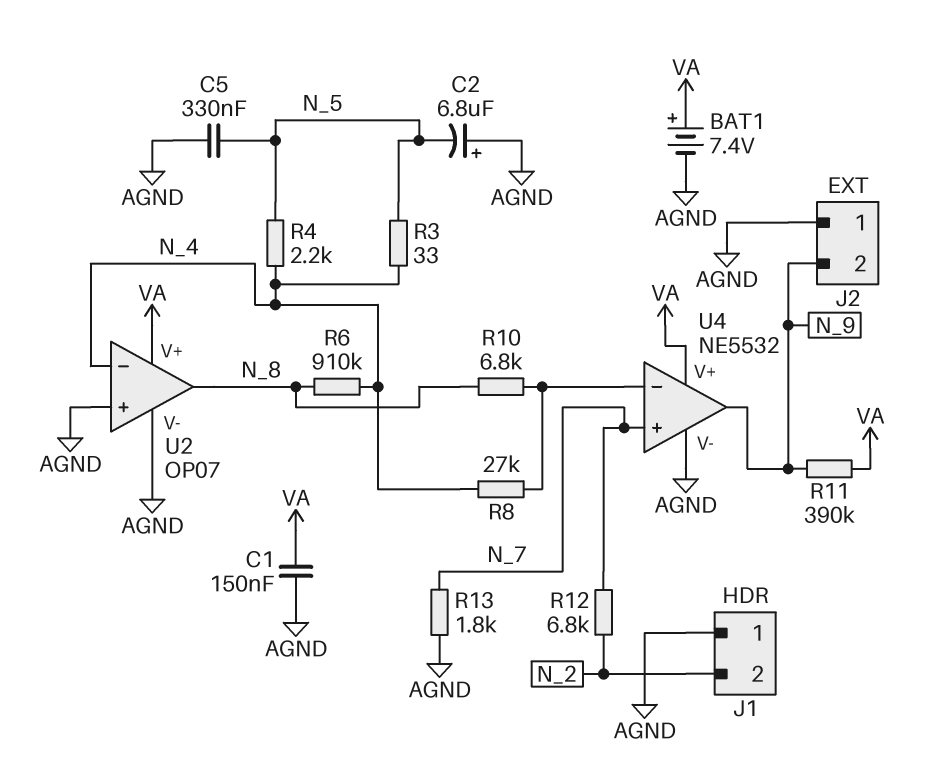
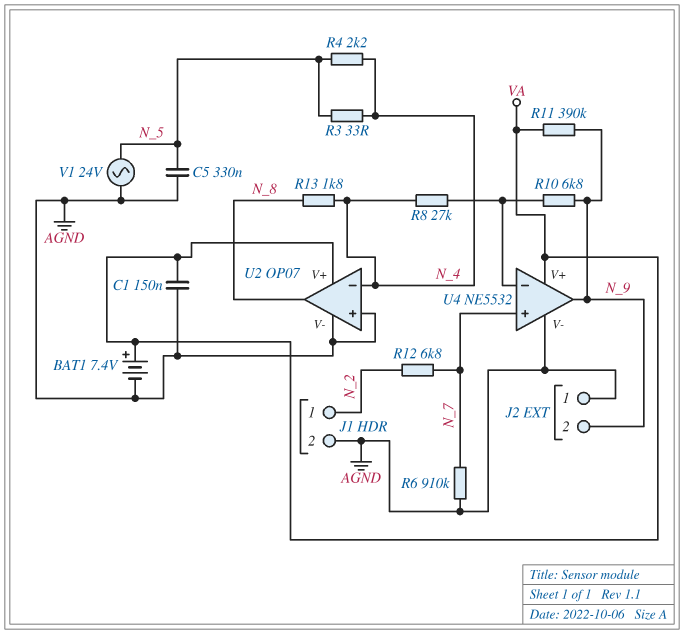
C2: 6.8uF (plus AGND, minus N_5) -> none
J1 pin 1: AGND -> N_2
J1 pin 2: N_2 -> AGND
R6: 910k (N_4, N_8) -> 910k (AGND, N_7)
R10: 6.8k (N_8, U4/in-) -> 6.8k (N_9, U4/in-)
R13: 1.8k (AGND, N_7) -> 1.8k (N_4, N_8)
V1: none -> AC 24V (AGND, N_5)

